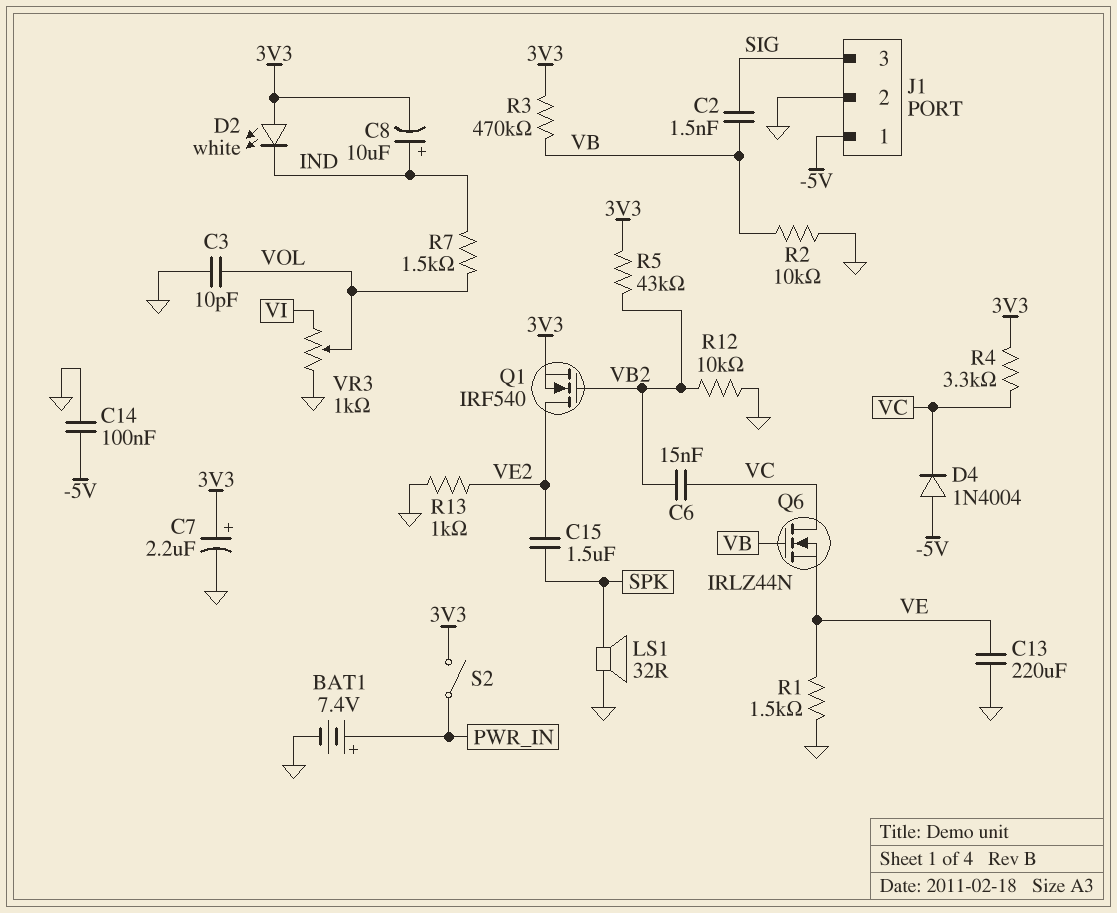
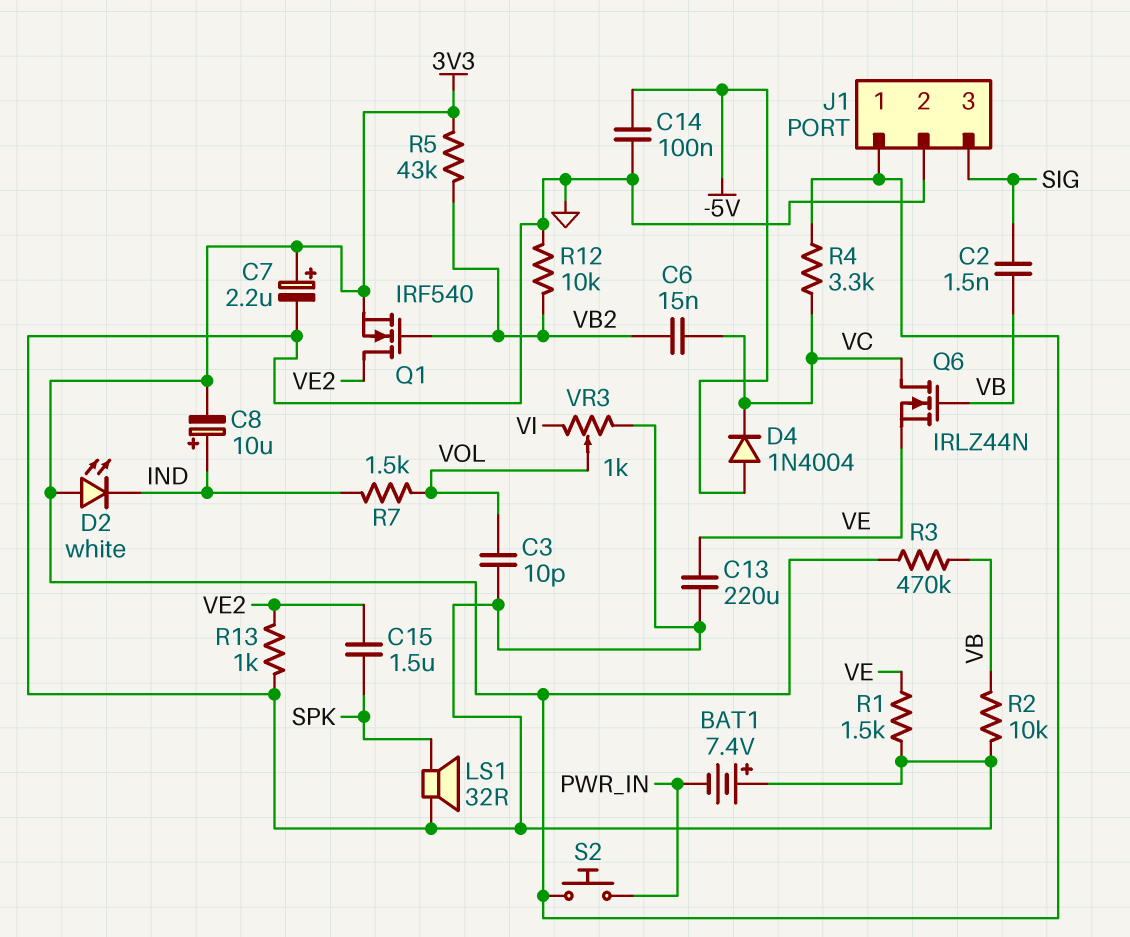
BAT1: 7.4V (plus PWR_IN, minus GND) -> 7.4V (plus GND, minus PWR_IN)
J1 pin 1: -5V -> 3V3
S2: switch (3V3, PWR_IN) -> button (3V3, PWR_IN)

